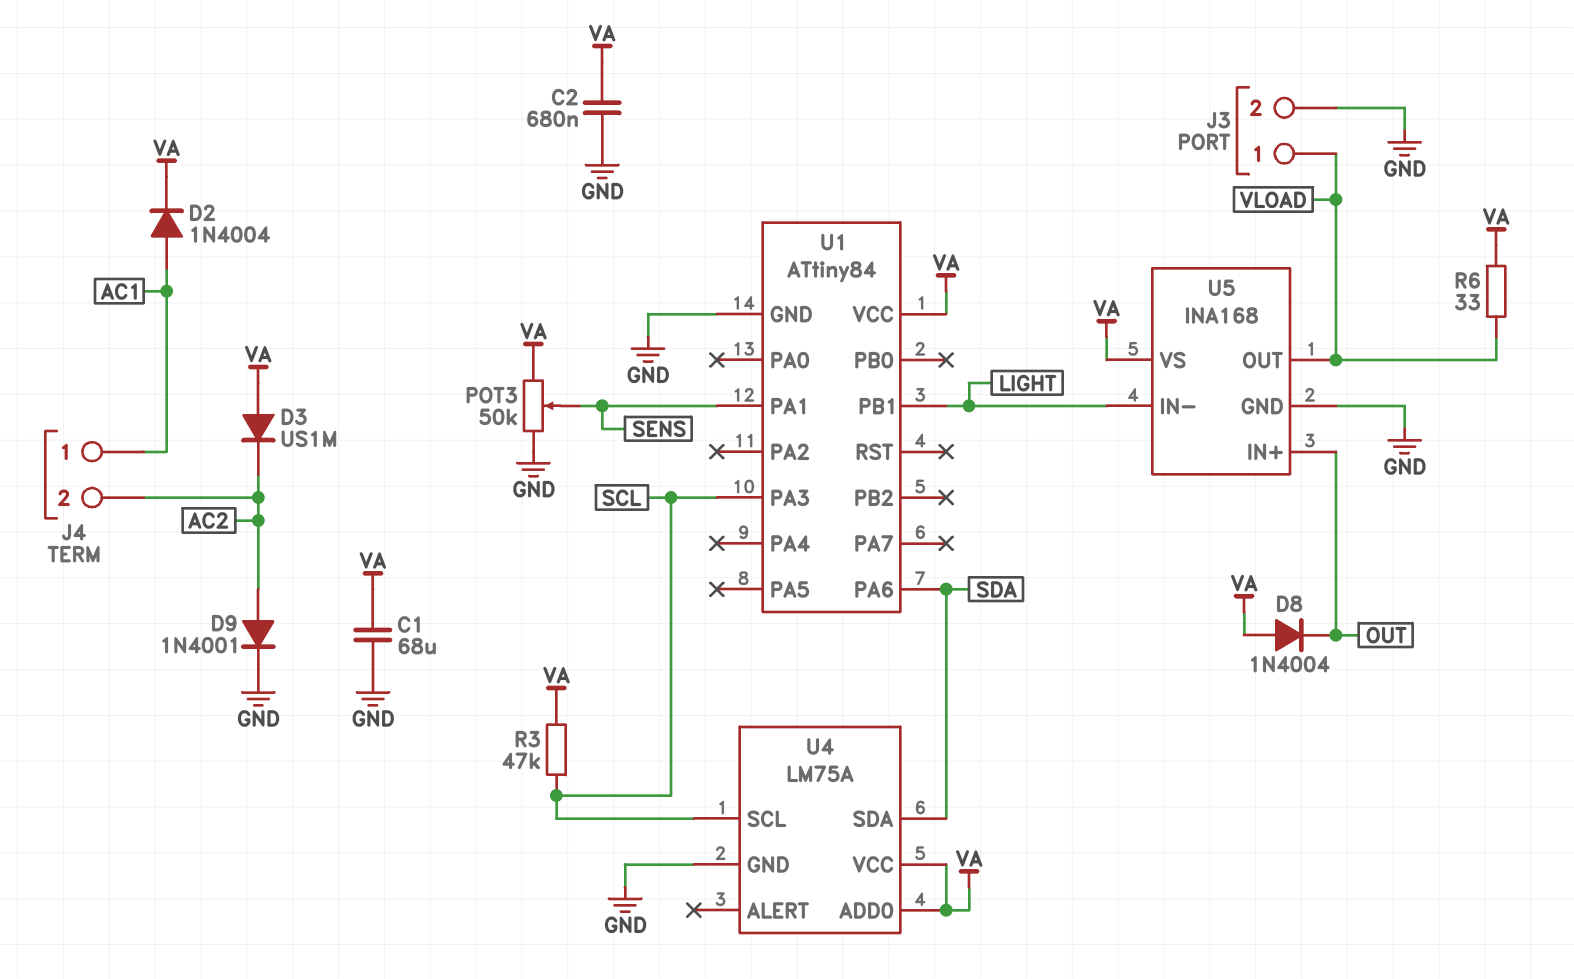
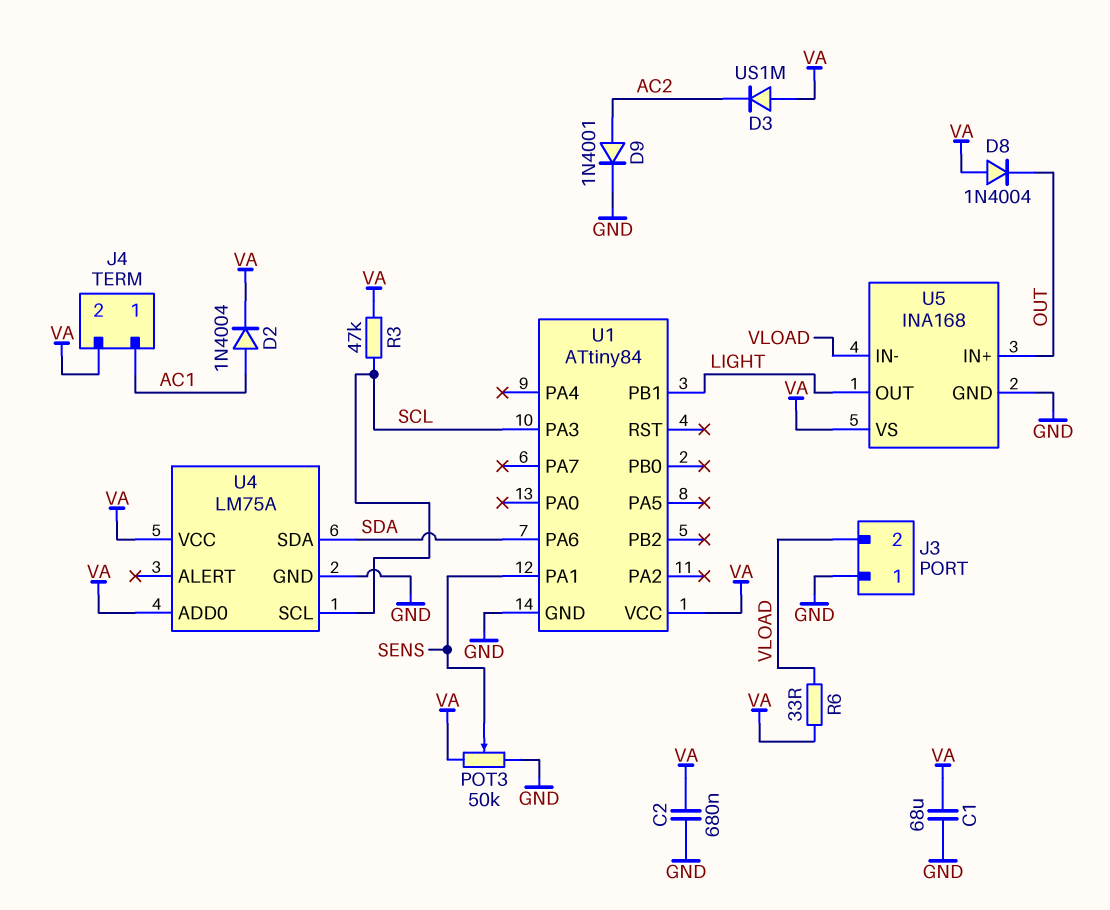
J3 pin 1: VLOAD -> GND
J3 pin 2: GND -> VLOAD
J4 pin 2: AC2 -> VA
U5 pin IN-: LIGHT -> VLOAD
U5 pin OUT: VLOAD -> LIGHT

